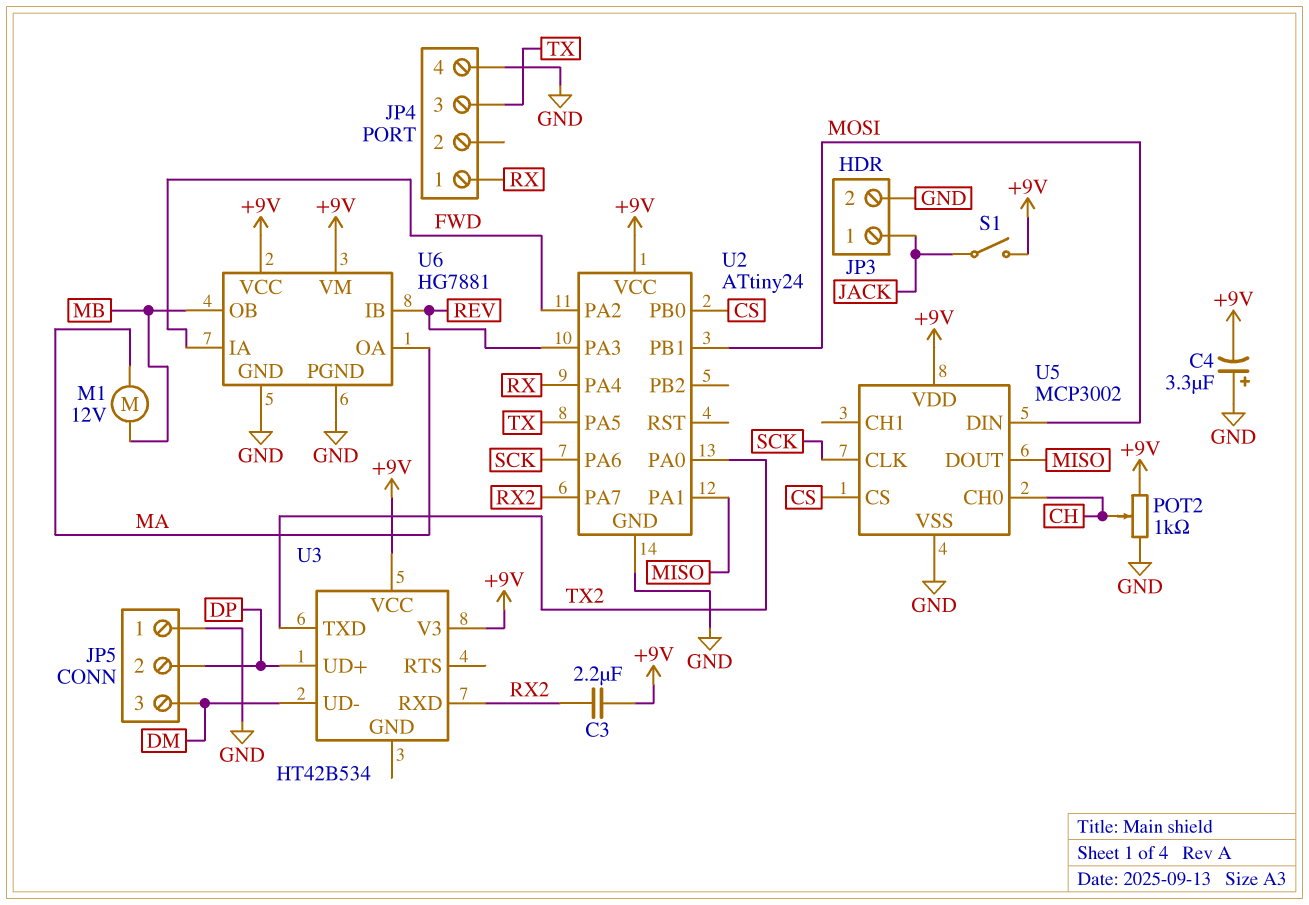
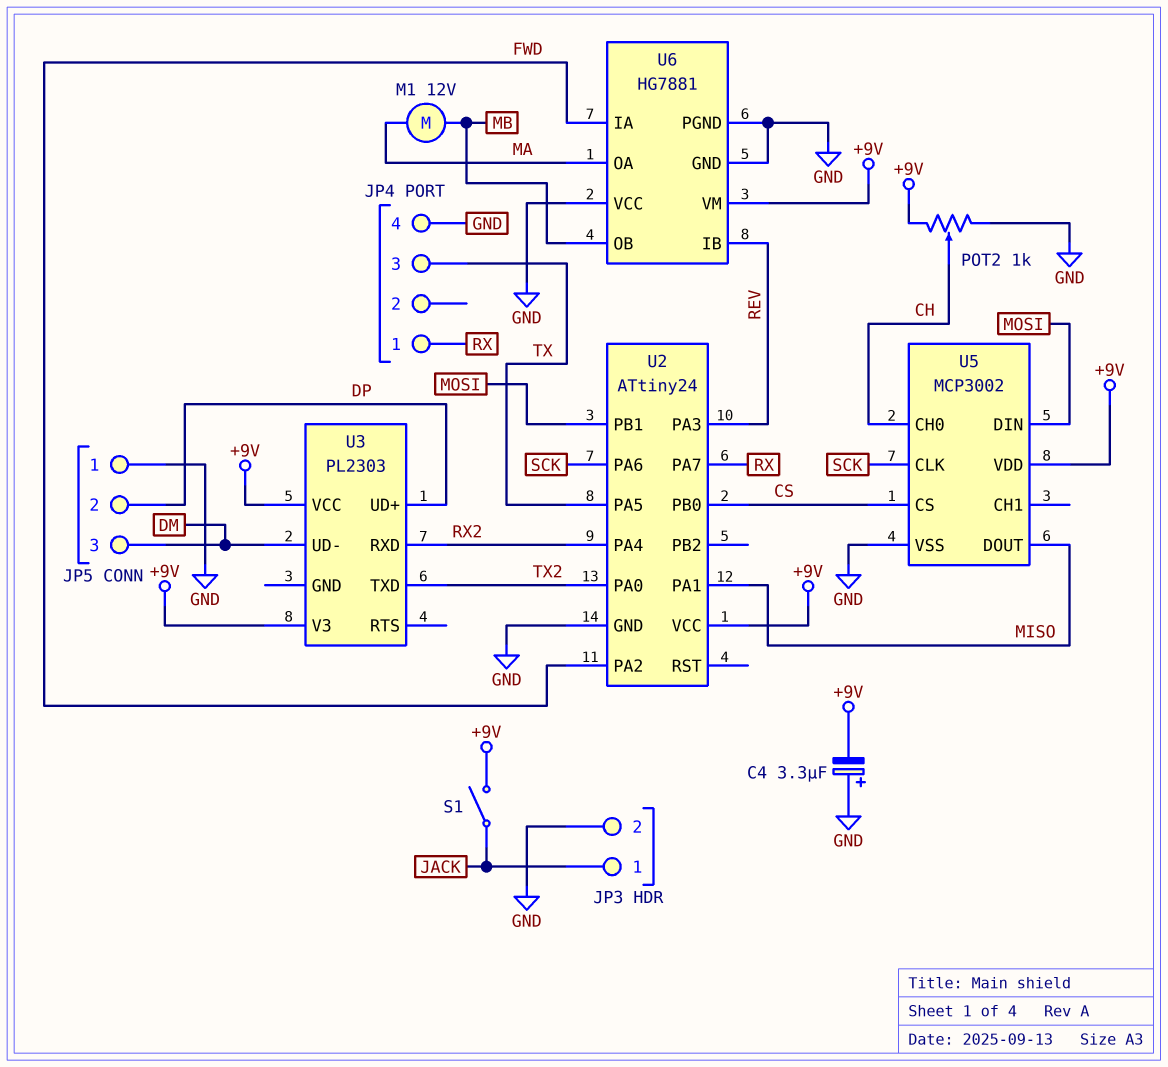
C3: 2.2uF (+9V, RX2) -> none
U2 pin PA4: RX -> RX2
U2 pin PA7: RX2 -> RX
U3: HT42B534 -> PL2303
U6 pin VCC: +9V -> GND

